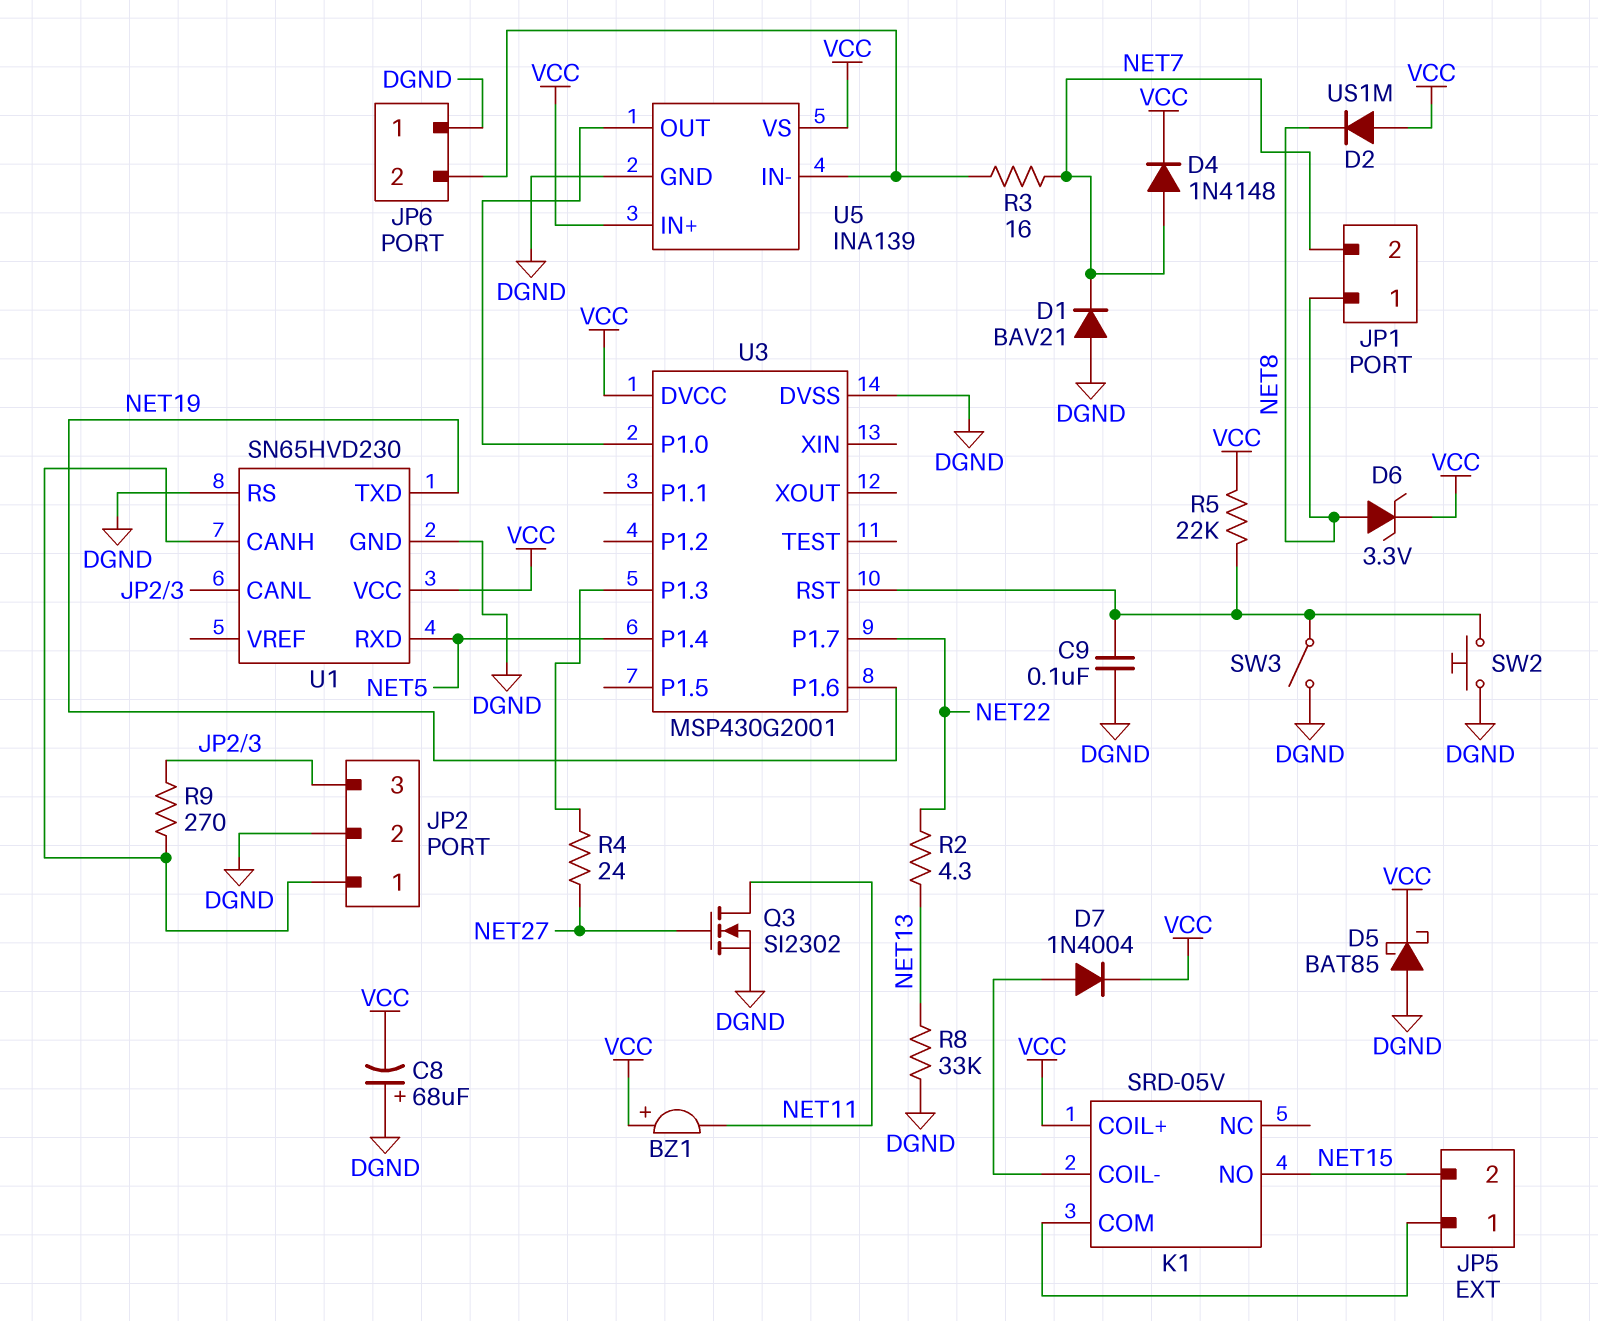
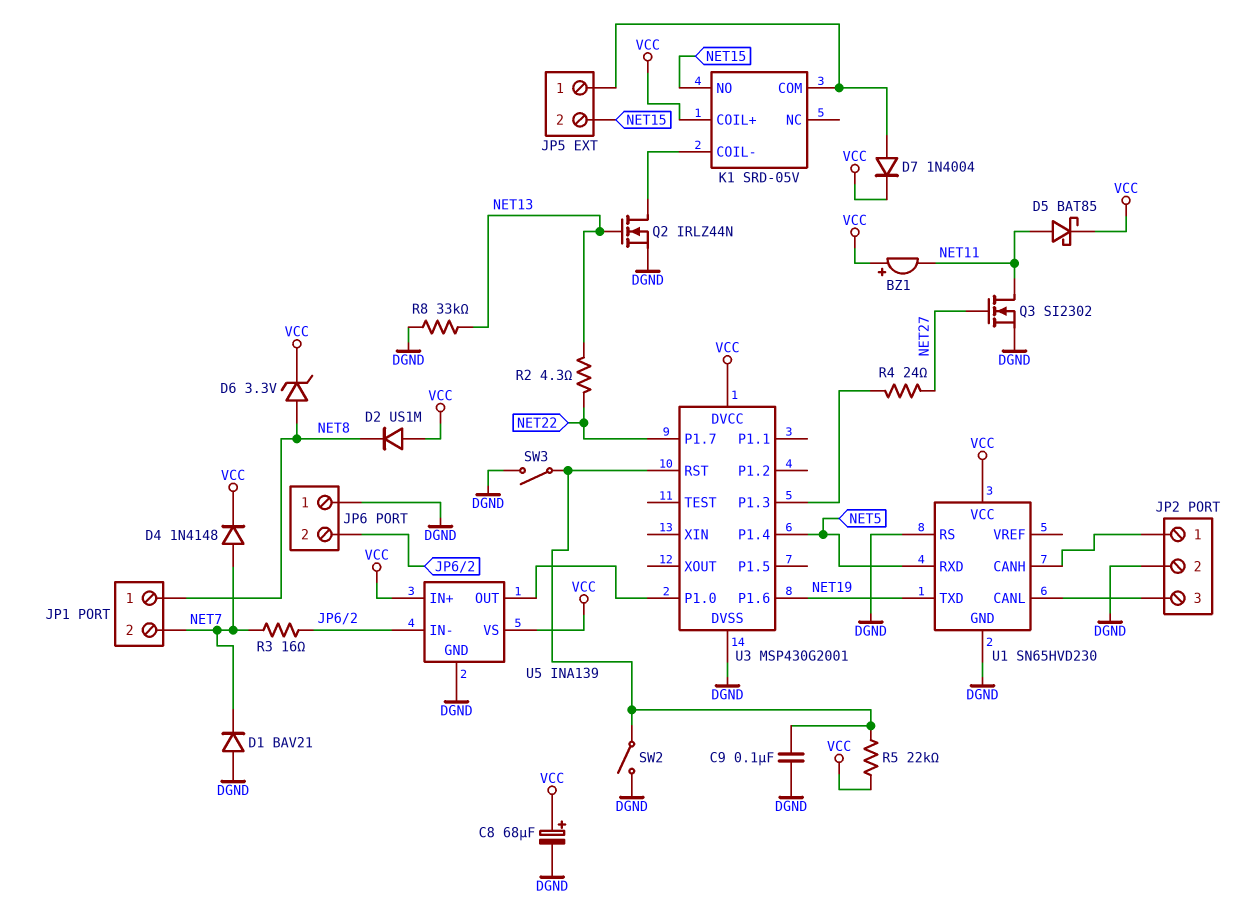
C8: 68uF (plus DGND, minus VCC) -> 68uF (plus VCC, minus DGND)
D5: schottky BAT85 (A DGND, K VCC) -> schottky BAT85 (A NET11, K VCC)
D7: diode 1N4004 (A K1/COIL-, K VCC) -> diode 1N4004 (A JP5/1, K VCC)
Q2: none -> NMOS IRLZ44N (G NET13, D K1/COIL-, S DGND)
R9: 270 (JP2/1, JP2/3) -> none
SW2: button (DGND, U3/RST) -> switch (DGND, U3/RST)

